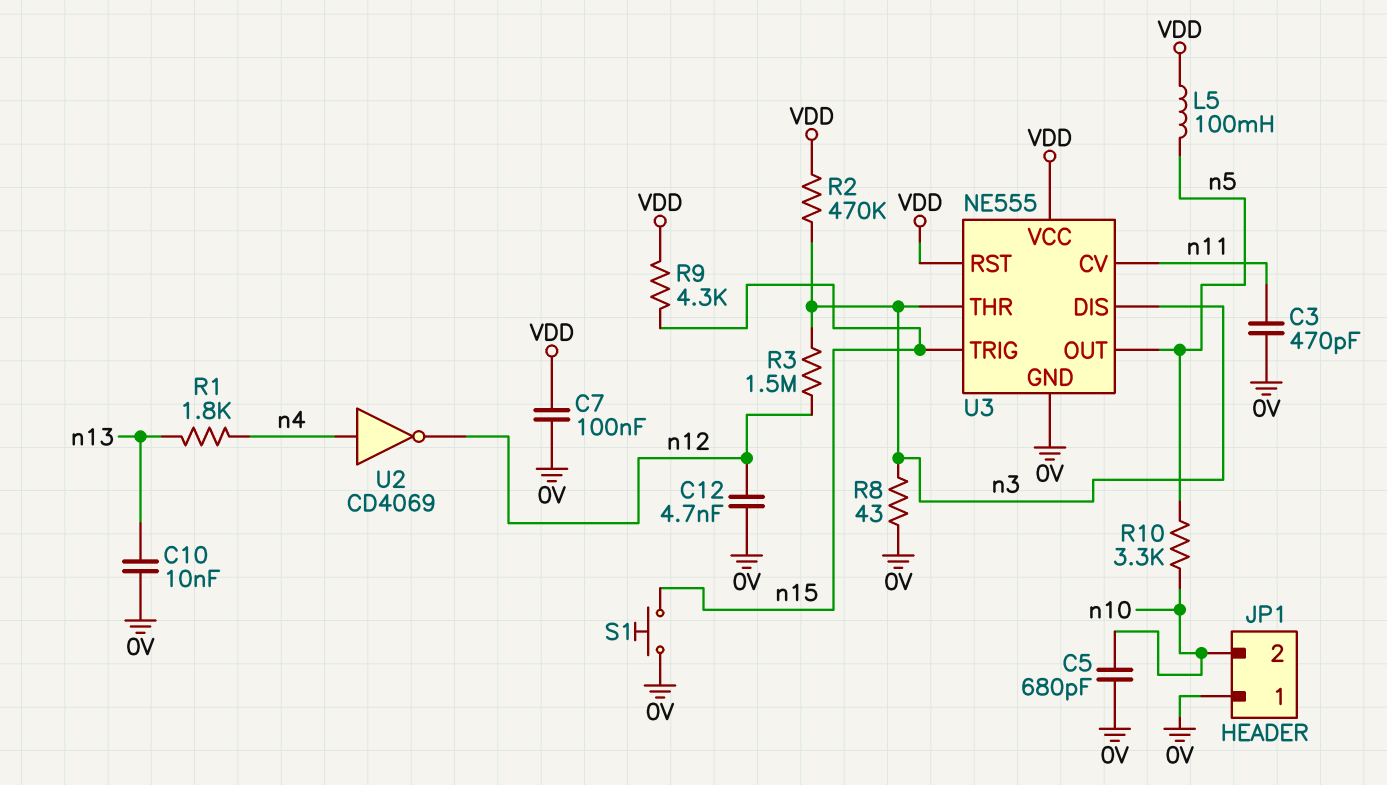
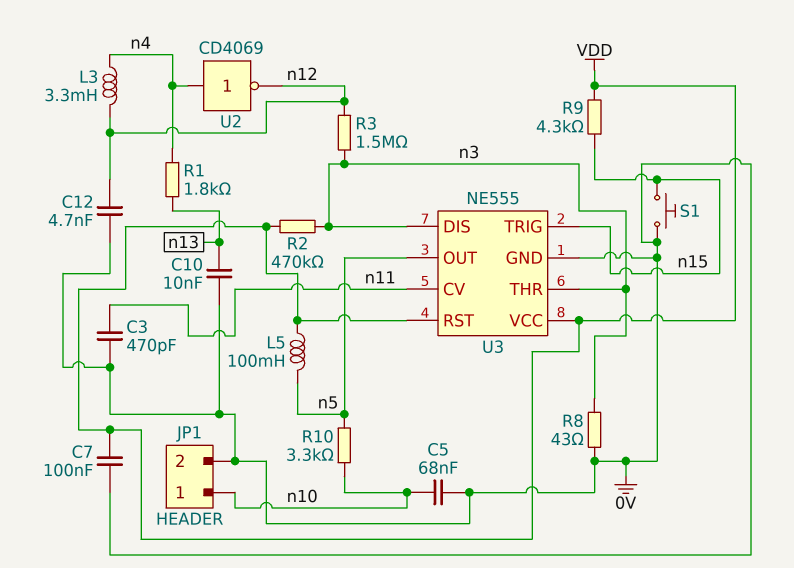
C5: 680pF (0V, n10) -> 68nF (0V, n10)
JP1 pin 1: 0V -> n10
JP1 pin 2: n10 -> 0V
L3: none -> 3.3mH (n4, n12)

